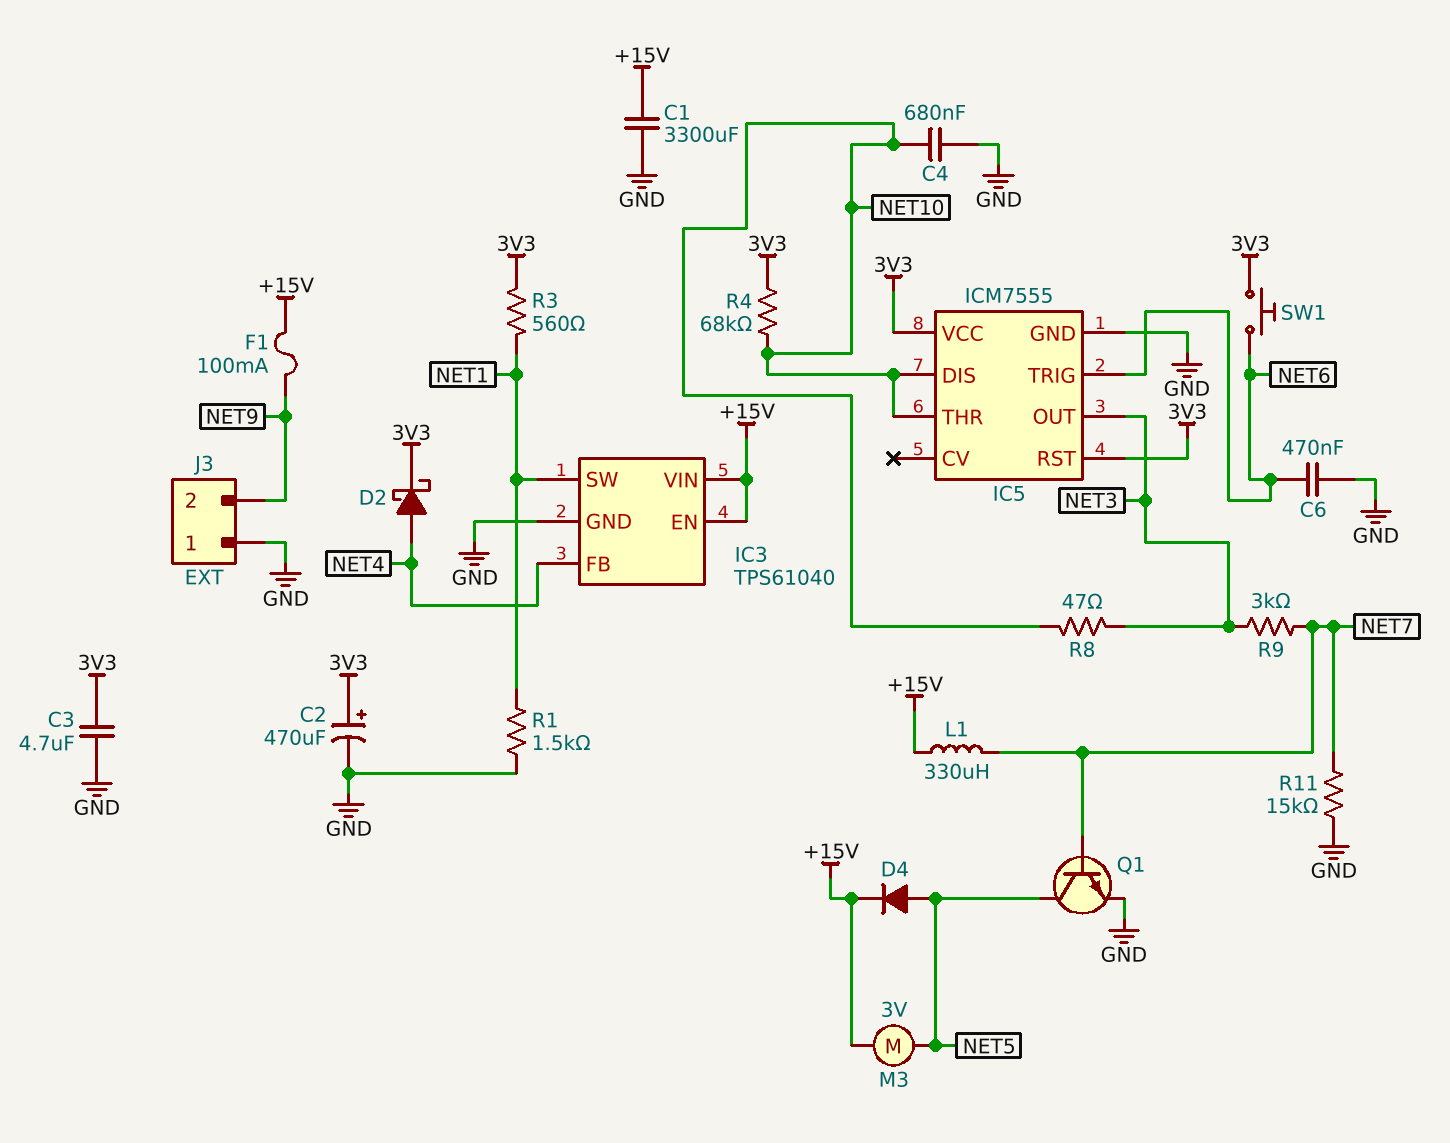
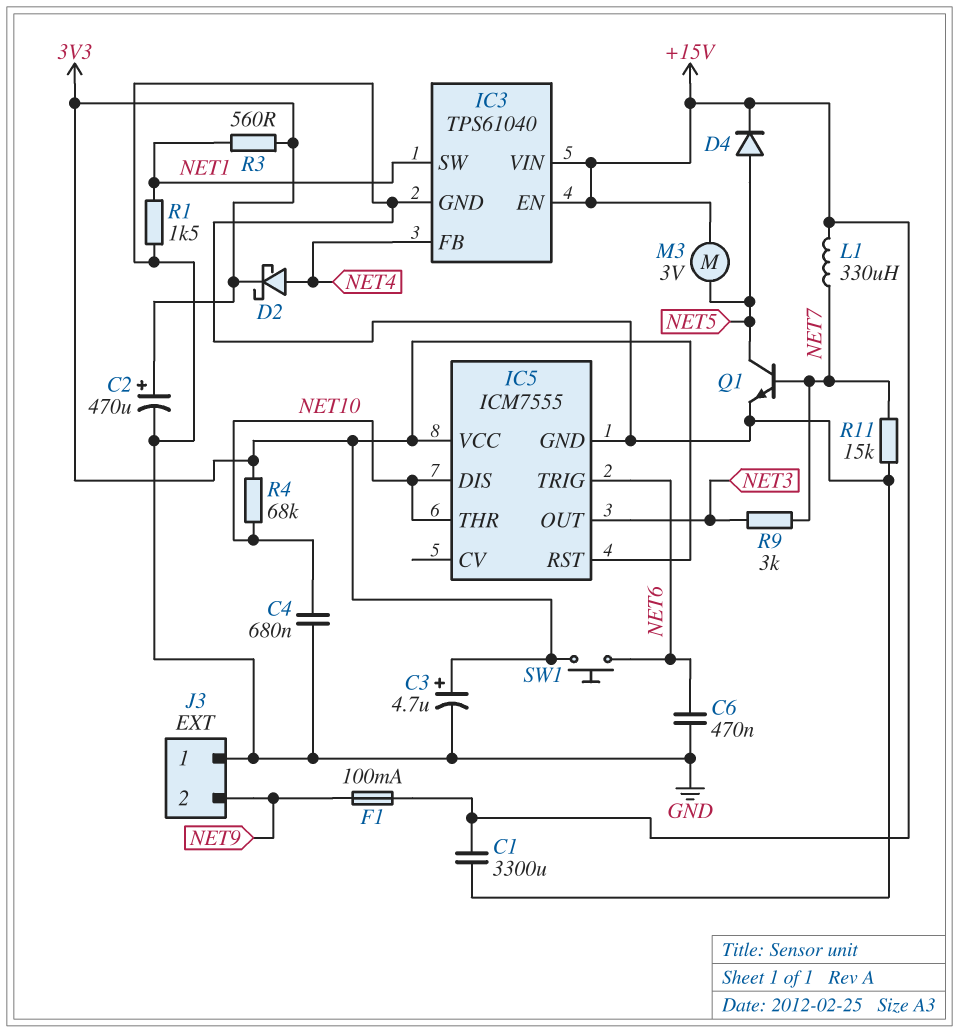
C3: 4.7uF (3V3, GND) -> 4.7uF (plus 3V3, minus GND)
R8: 47 (NET3, NET10) -> none

